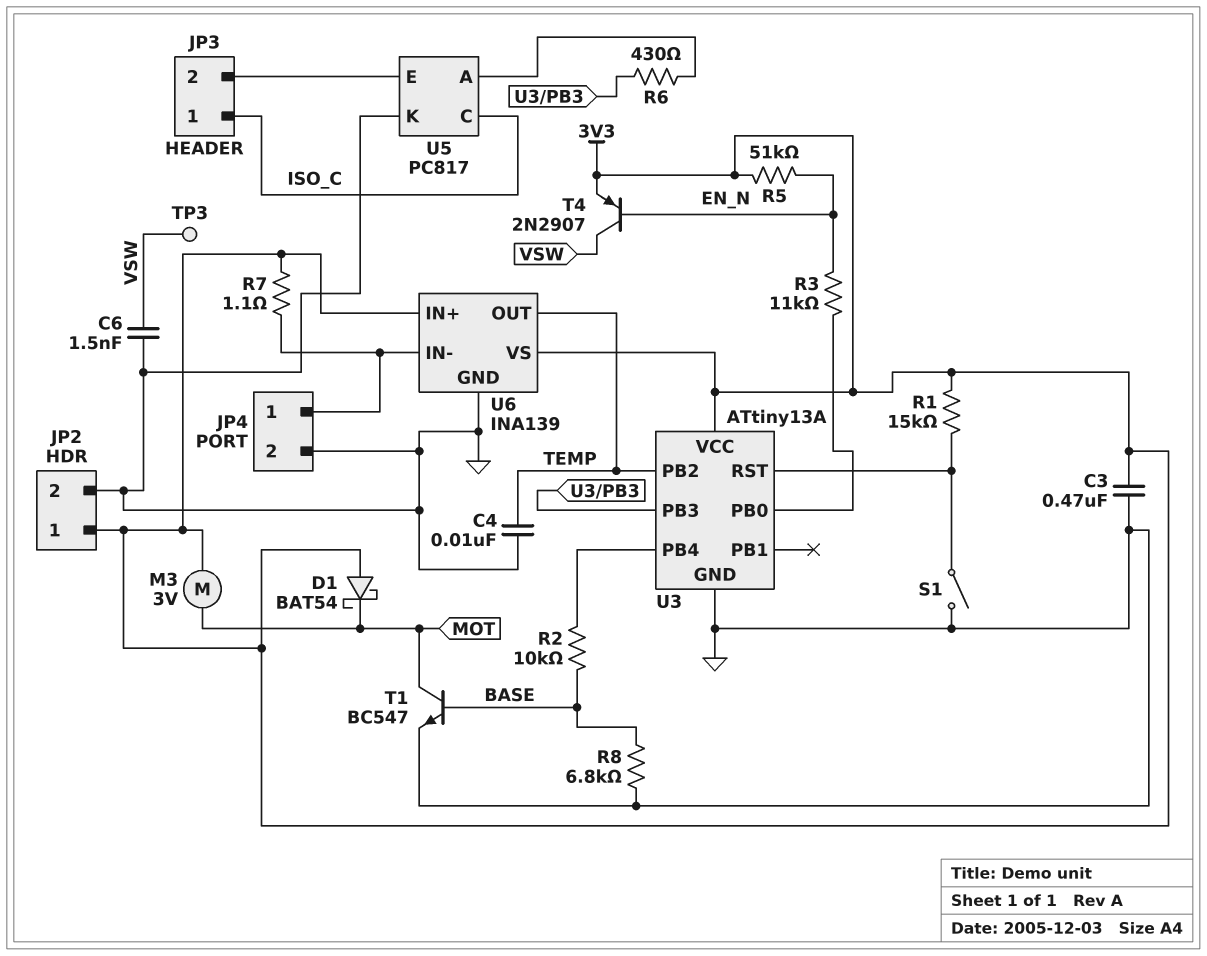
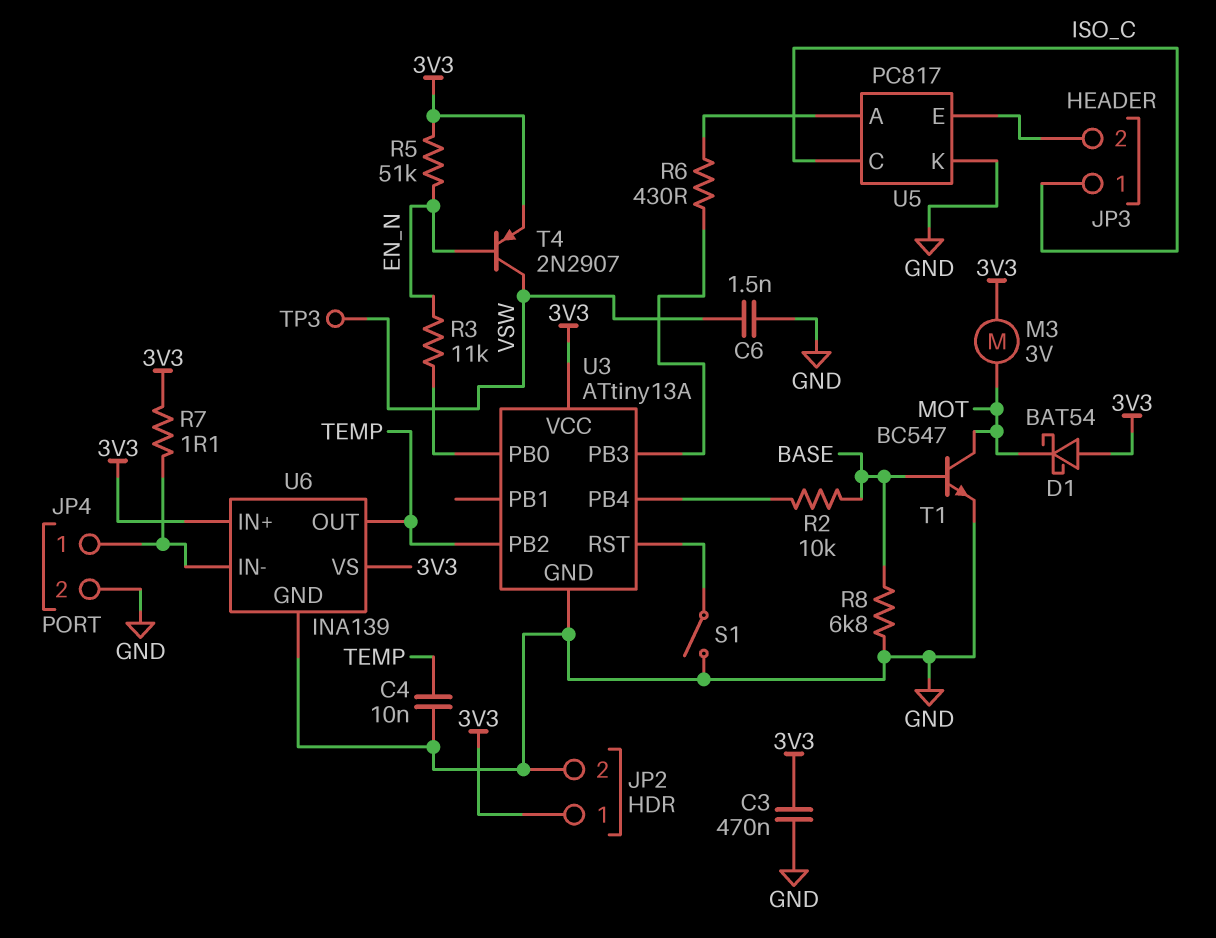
R1: 15k (3V3, U3/RST) -> none

